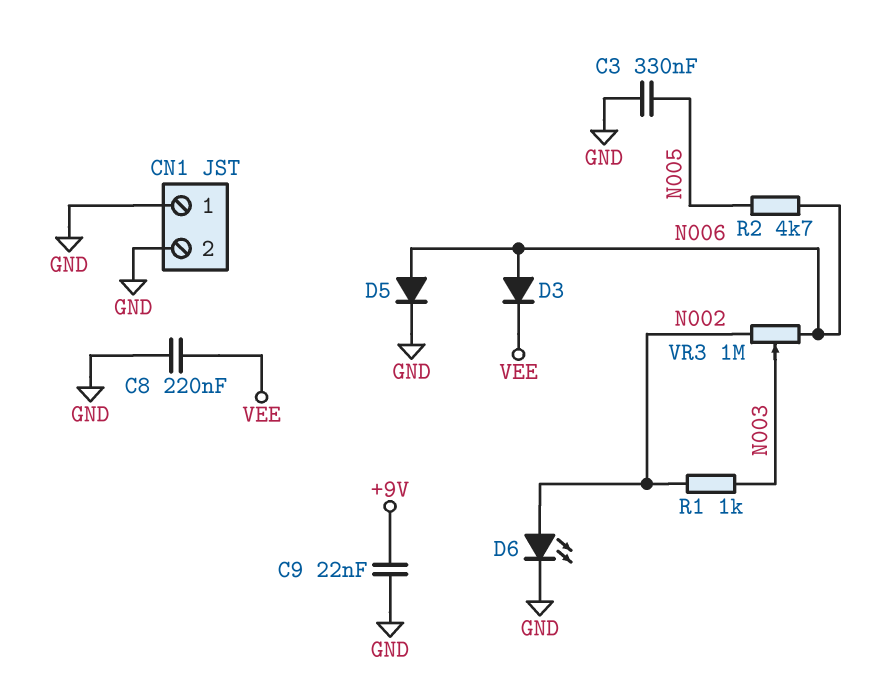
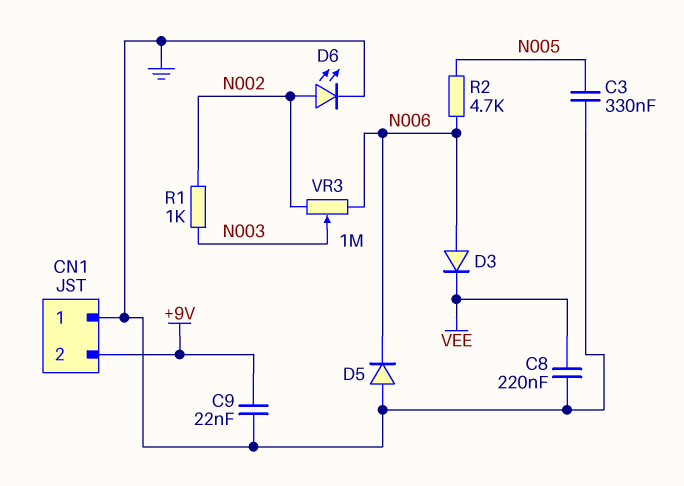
CN1 pin 2: GND -> +9V
D5: diode (A N006, K GND) -> diode (A GND, K N006)

